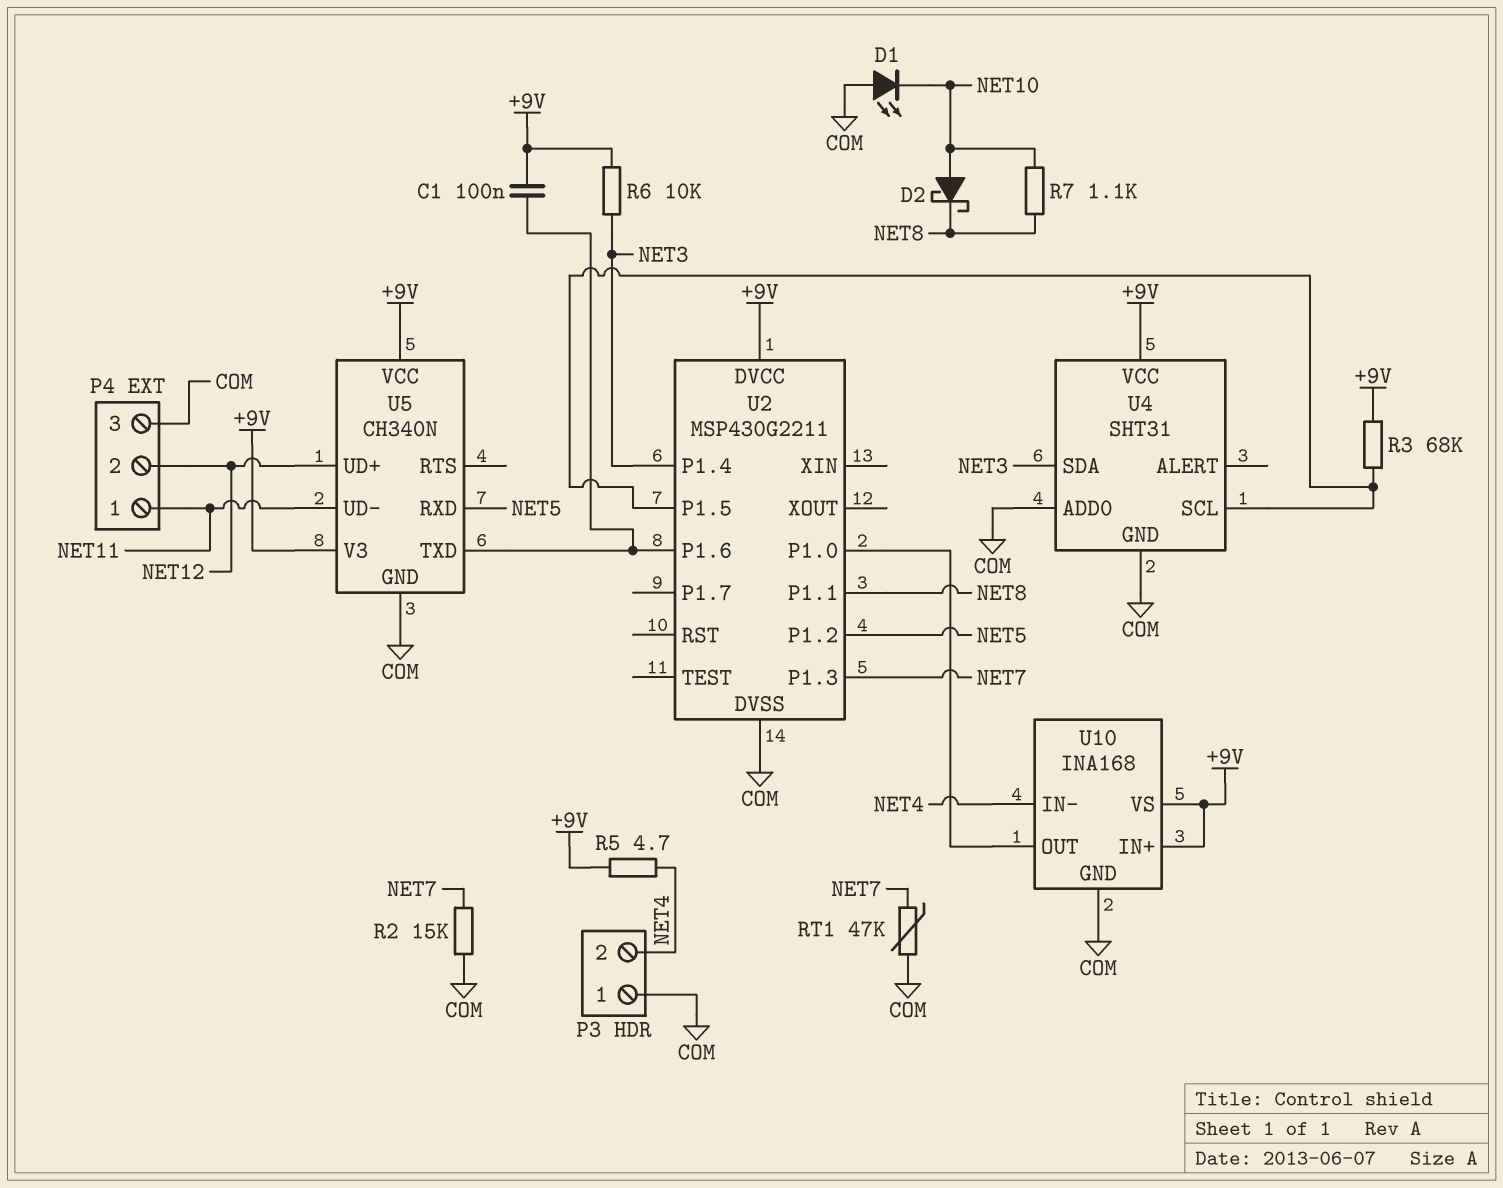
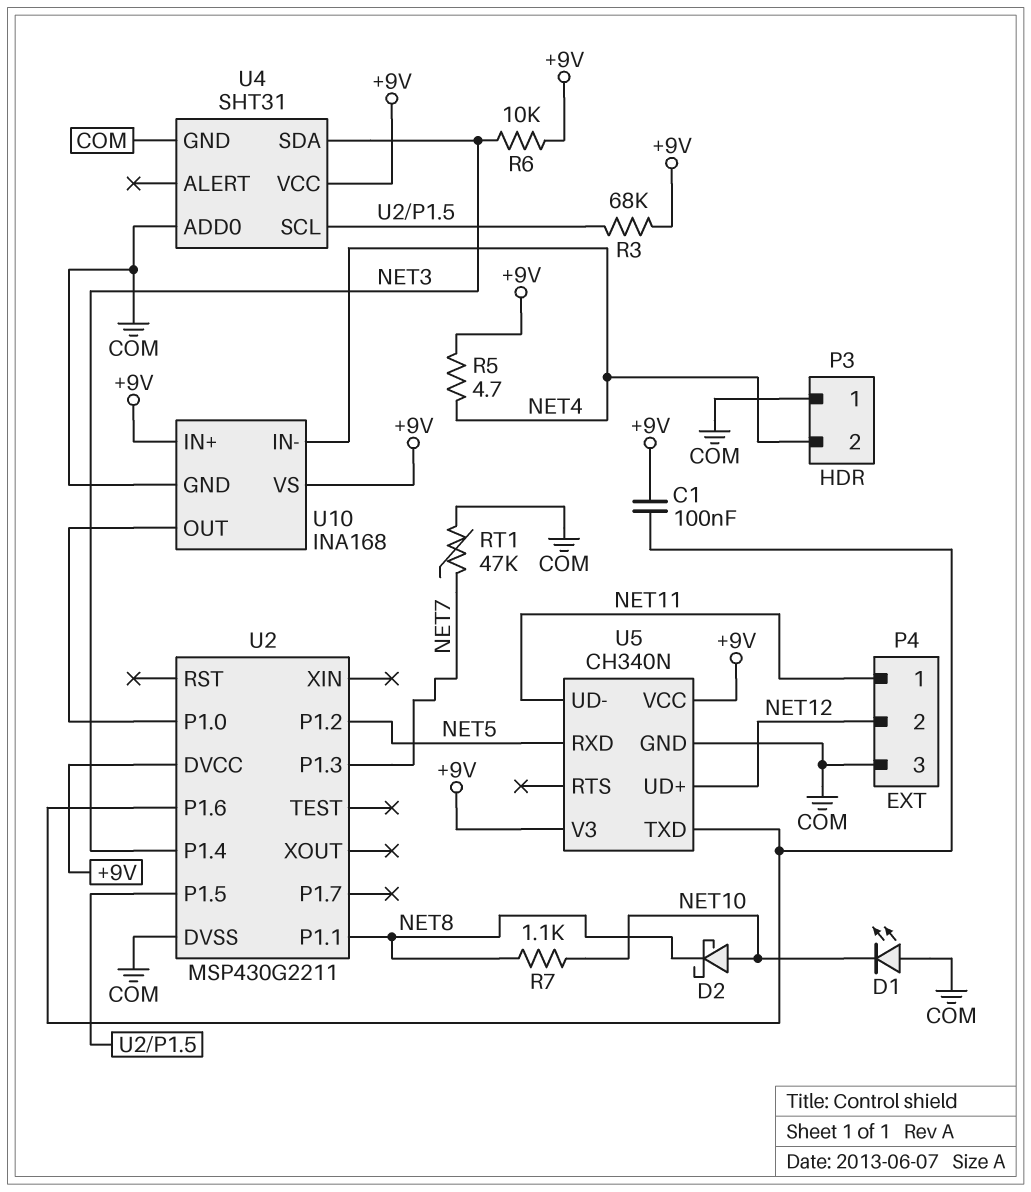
R2: 15k (COM, NET7) -> none

